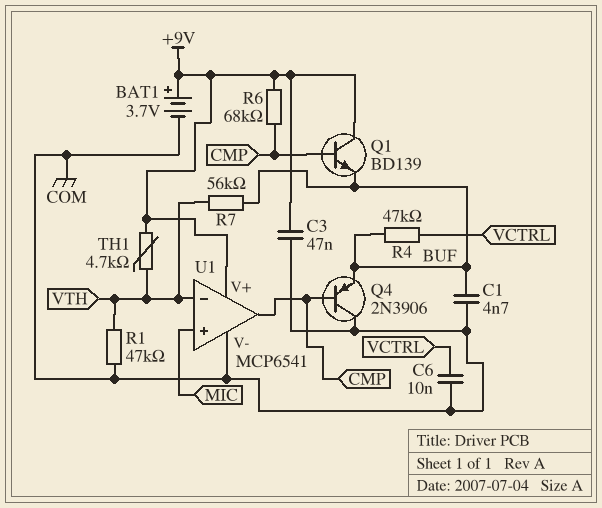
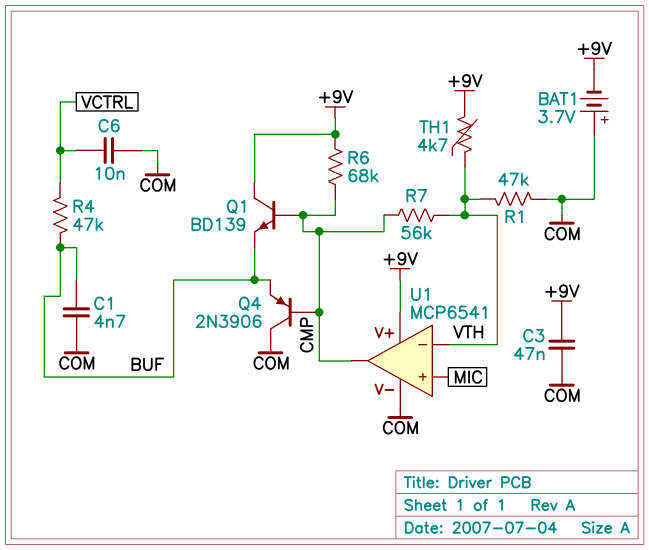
BAT1: 3.7V (plus +9V, minus COM) -> 3.7V (plus COM, minus +9V)
R7: 56k (BUF, VTH) -> 56k (CMP, VTH)

